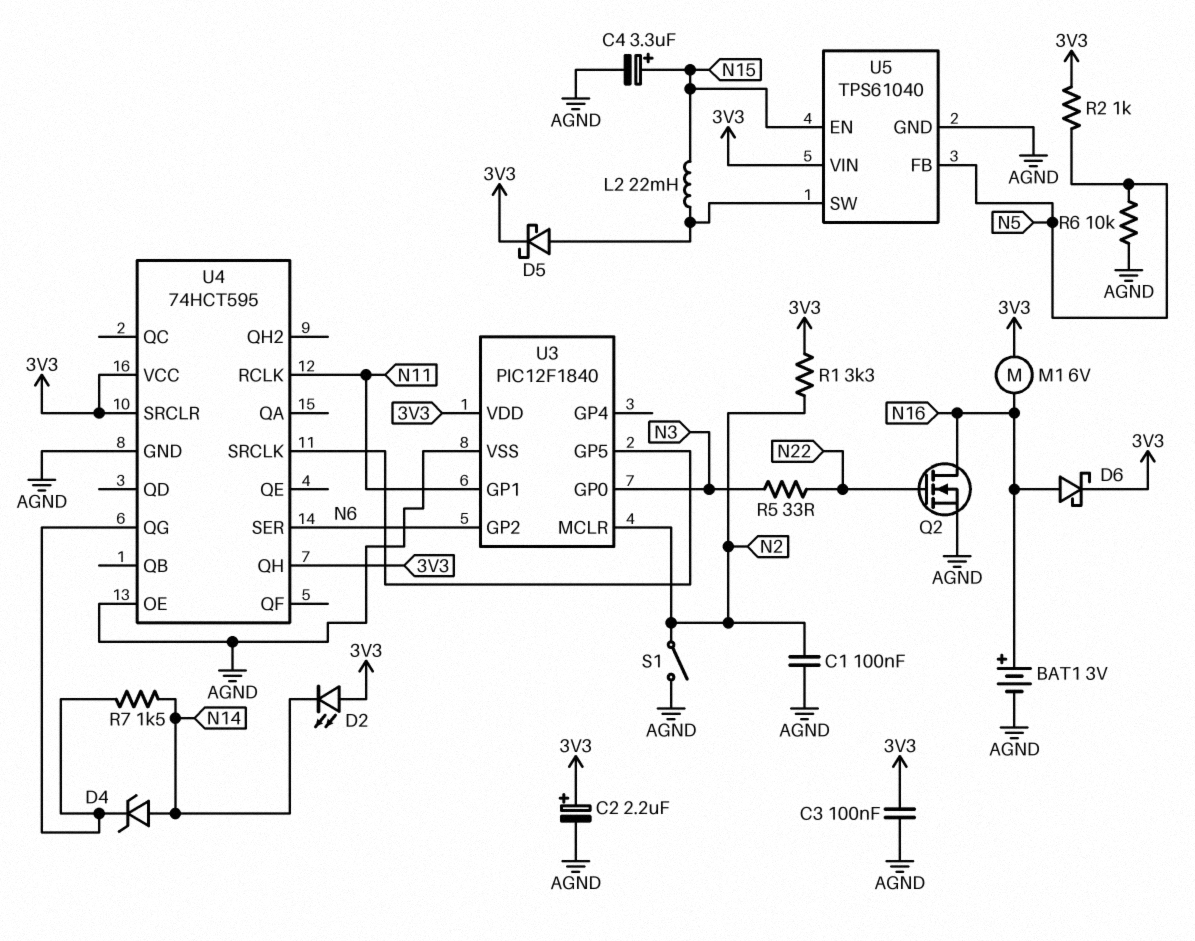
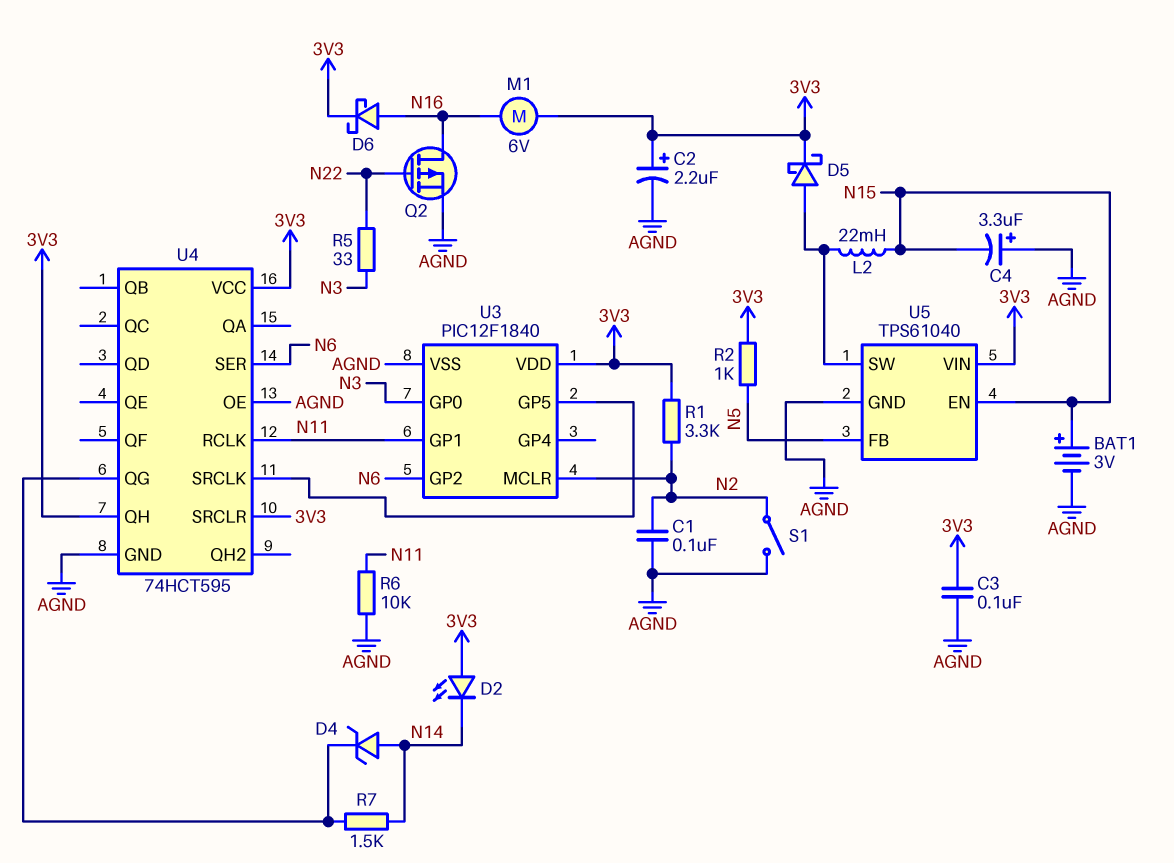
BAT1: 3V (plus N16, minus AGND) -> 3V (plus N15, minus AGND)
C4: 3.3uF (plus N15, minus AGND) -> 3.3uF (plus AGND, minus N15)
Q2: NMOS (G N22, D N16, S AGND) -> PMOS (G N22, D N16, S AGND)
R6: 10k (AGND, N5) -> 10k (AGND, N11)

